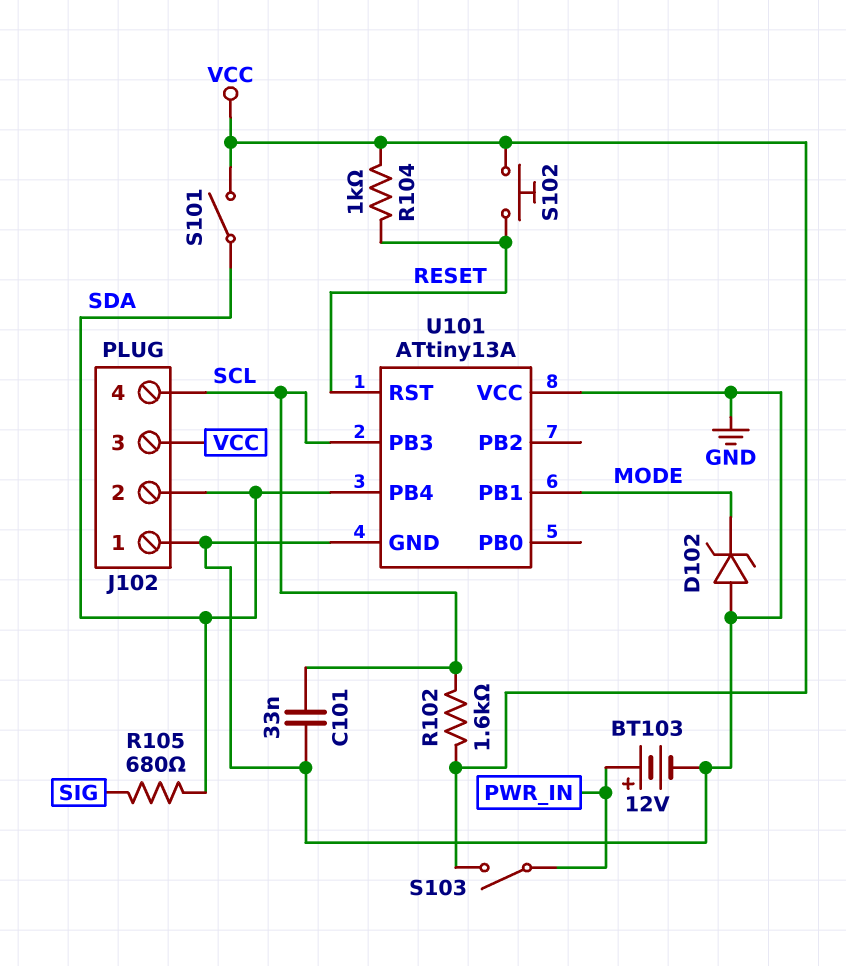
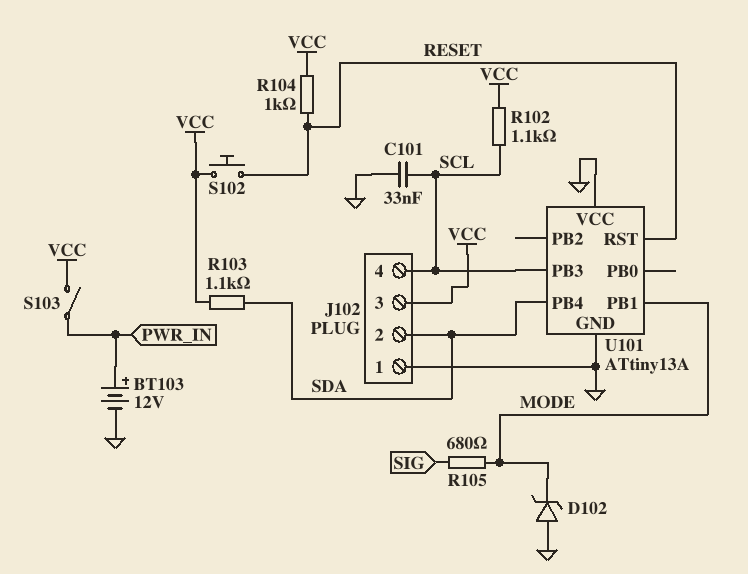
R102: 1.6k (SCL, VCC) -> 1.1k (SCL, VCC)
R103: none -> 1.1k (SDA, VCC)
R105: 680 (SDA, SIG) -> 680 (MODE, SIG)
S101: switch (SDA, VCC) -> none

